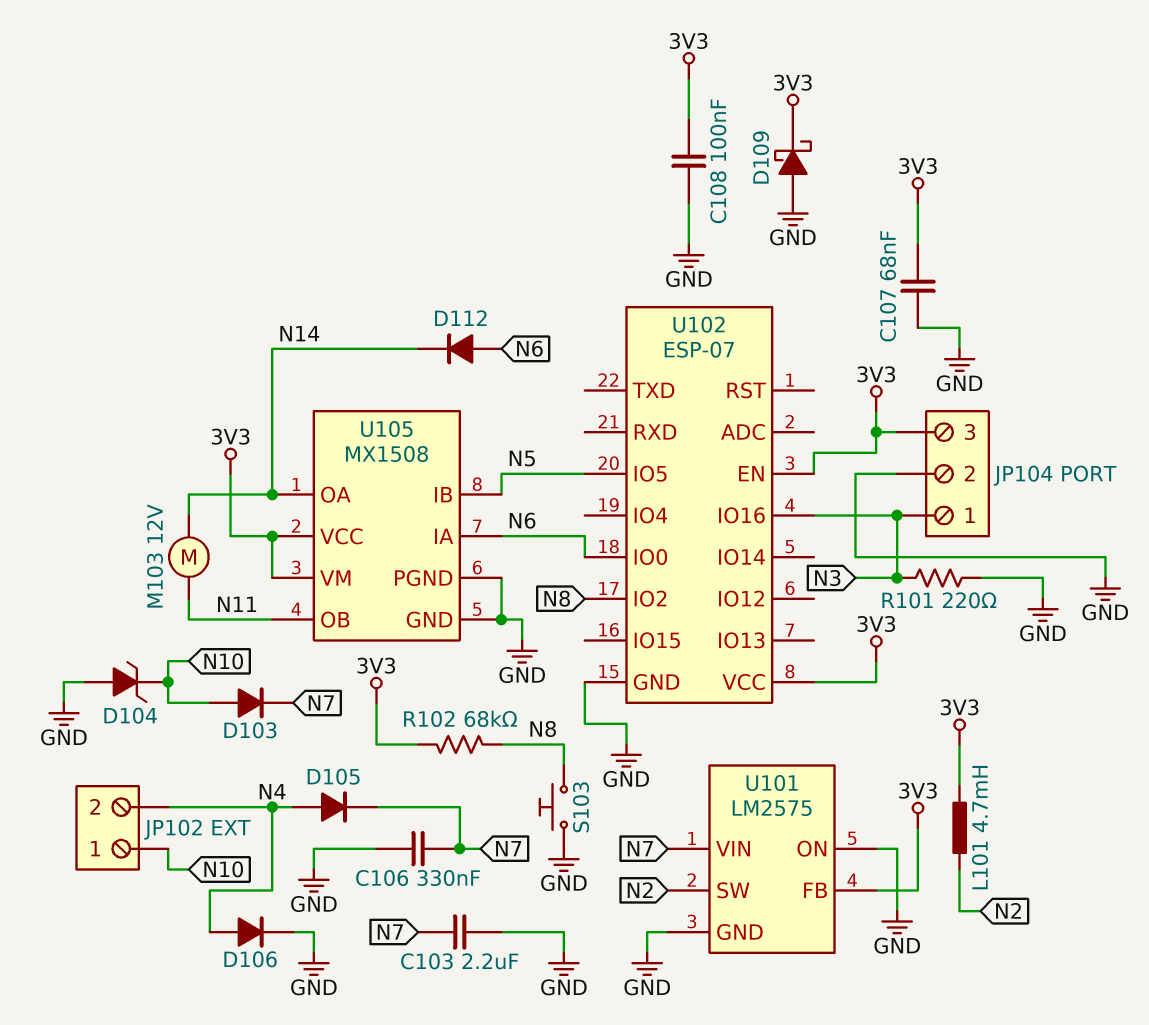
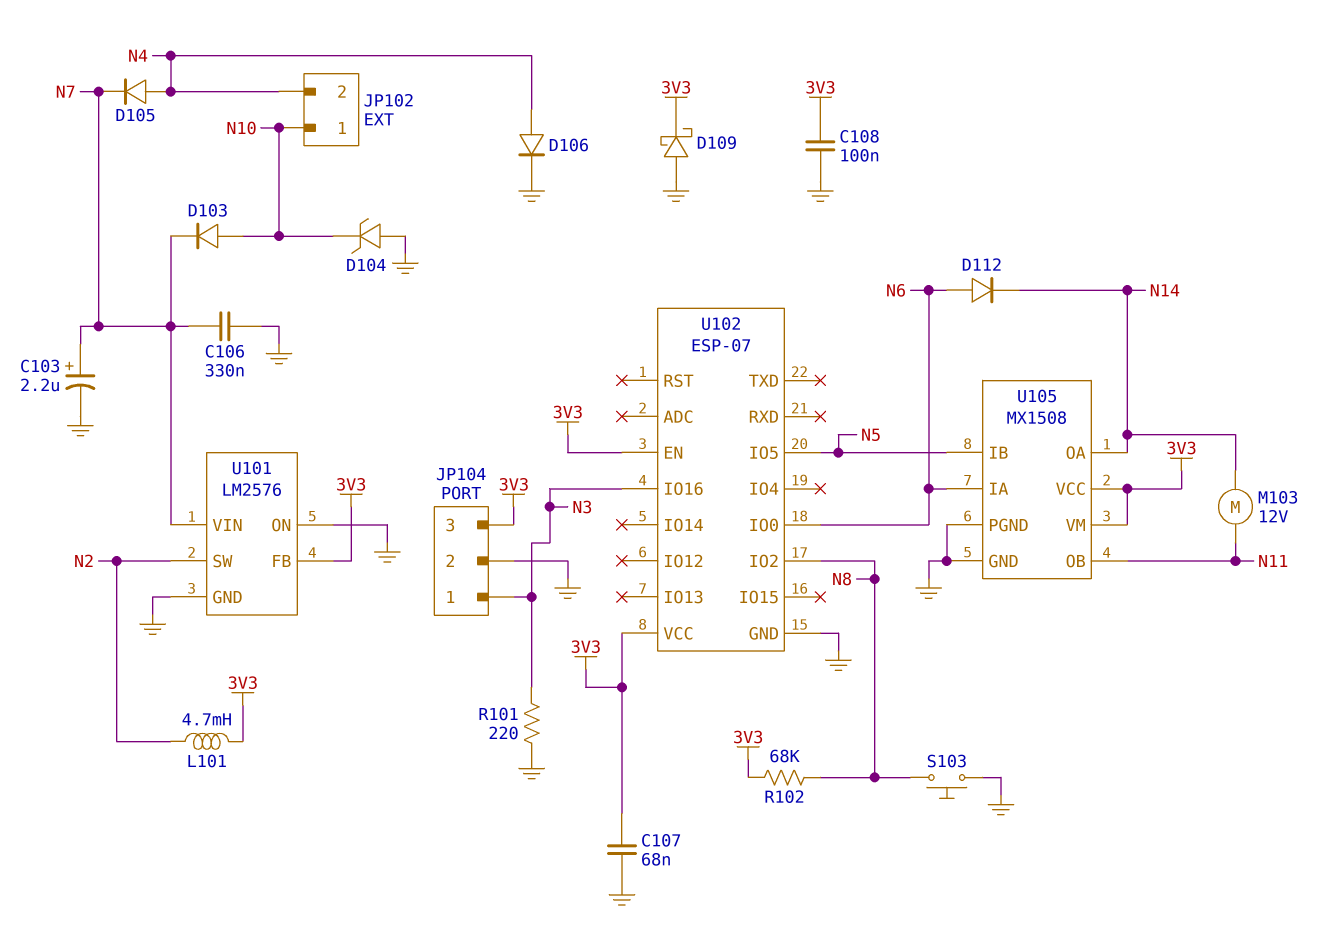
C103: 2.2uF (GND, N7) -> 2.2uF (plus N7, minus GND)
U101: LM2575 -> LM2576

